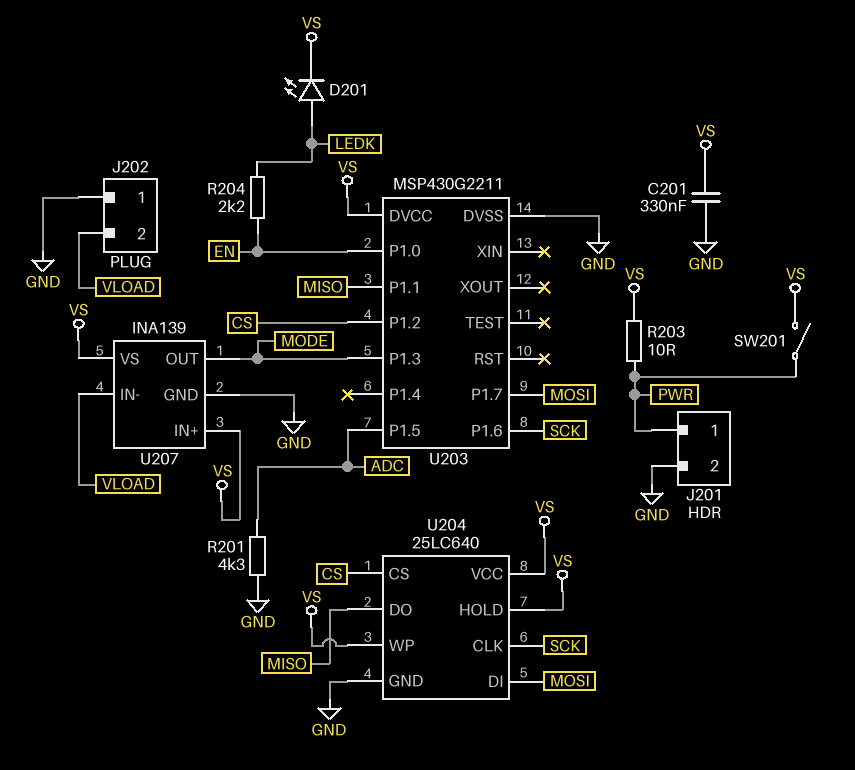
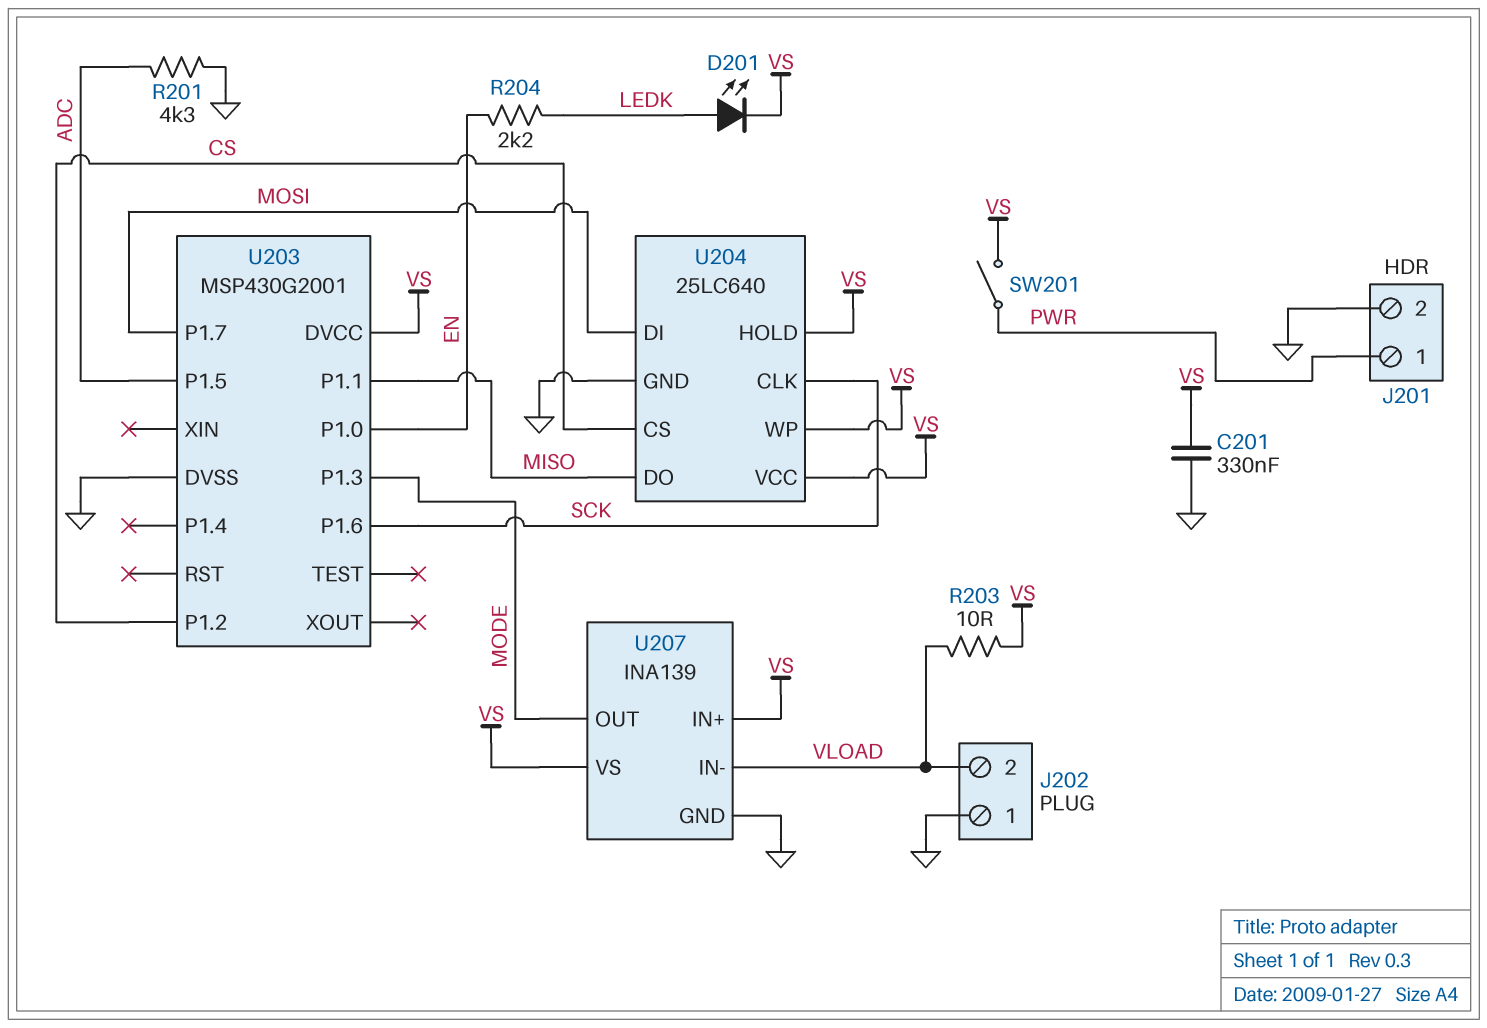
R203: 10 (PWR, VS) -> 10 (VLOAD, VS)
U203: MSP430G2211 -> MSP430G2001

